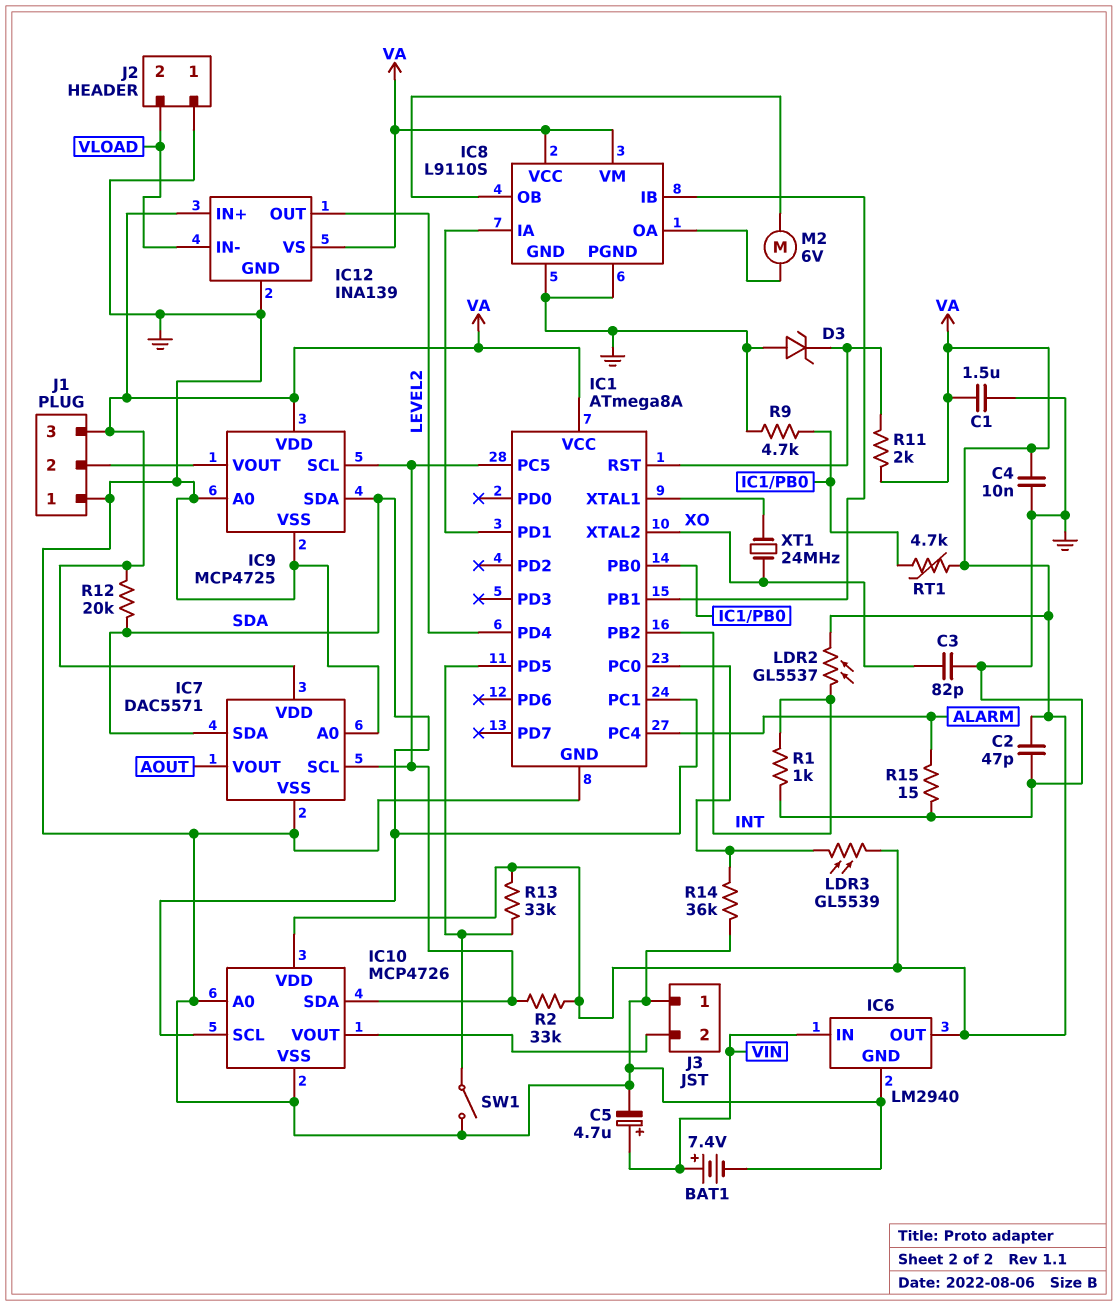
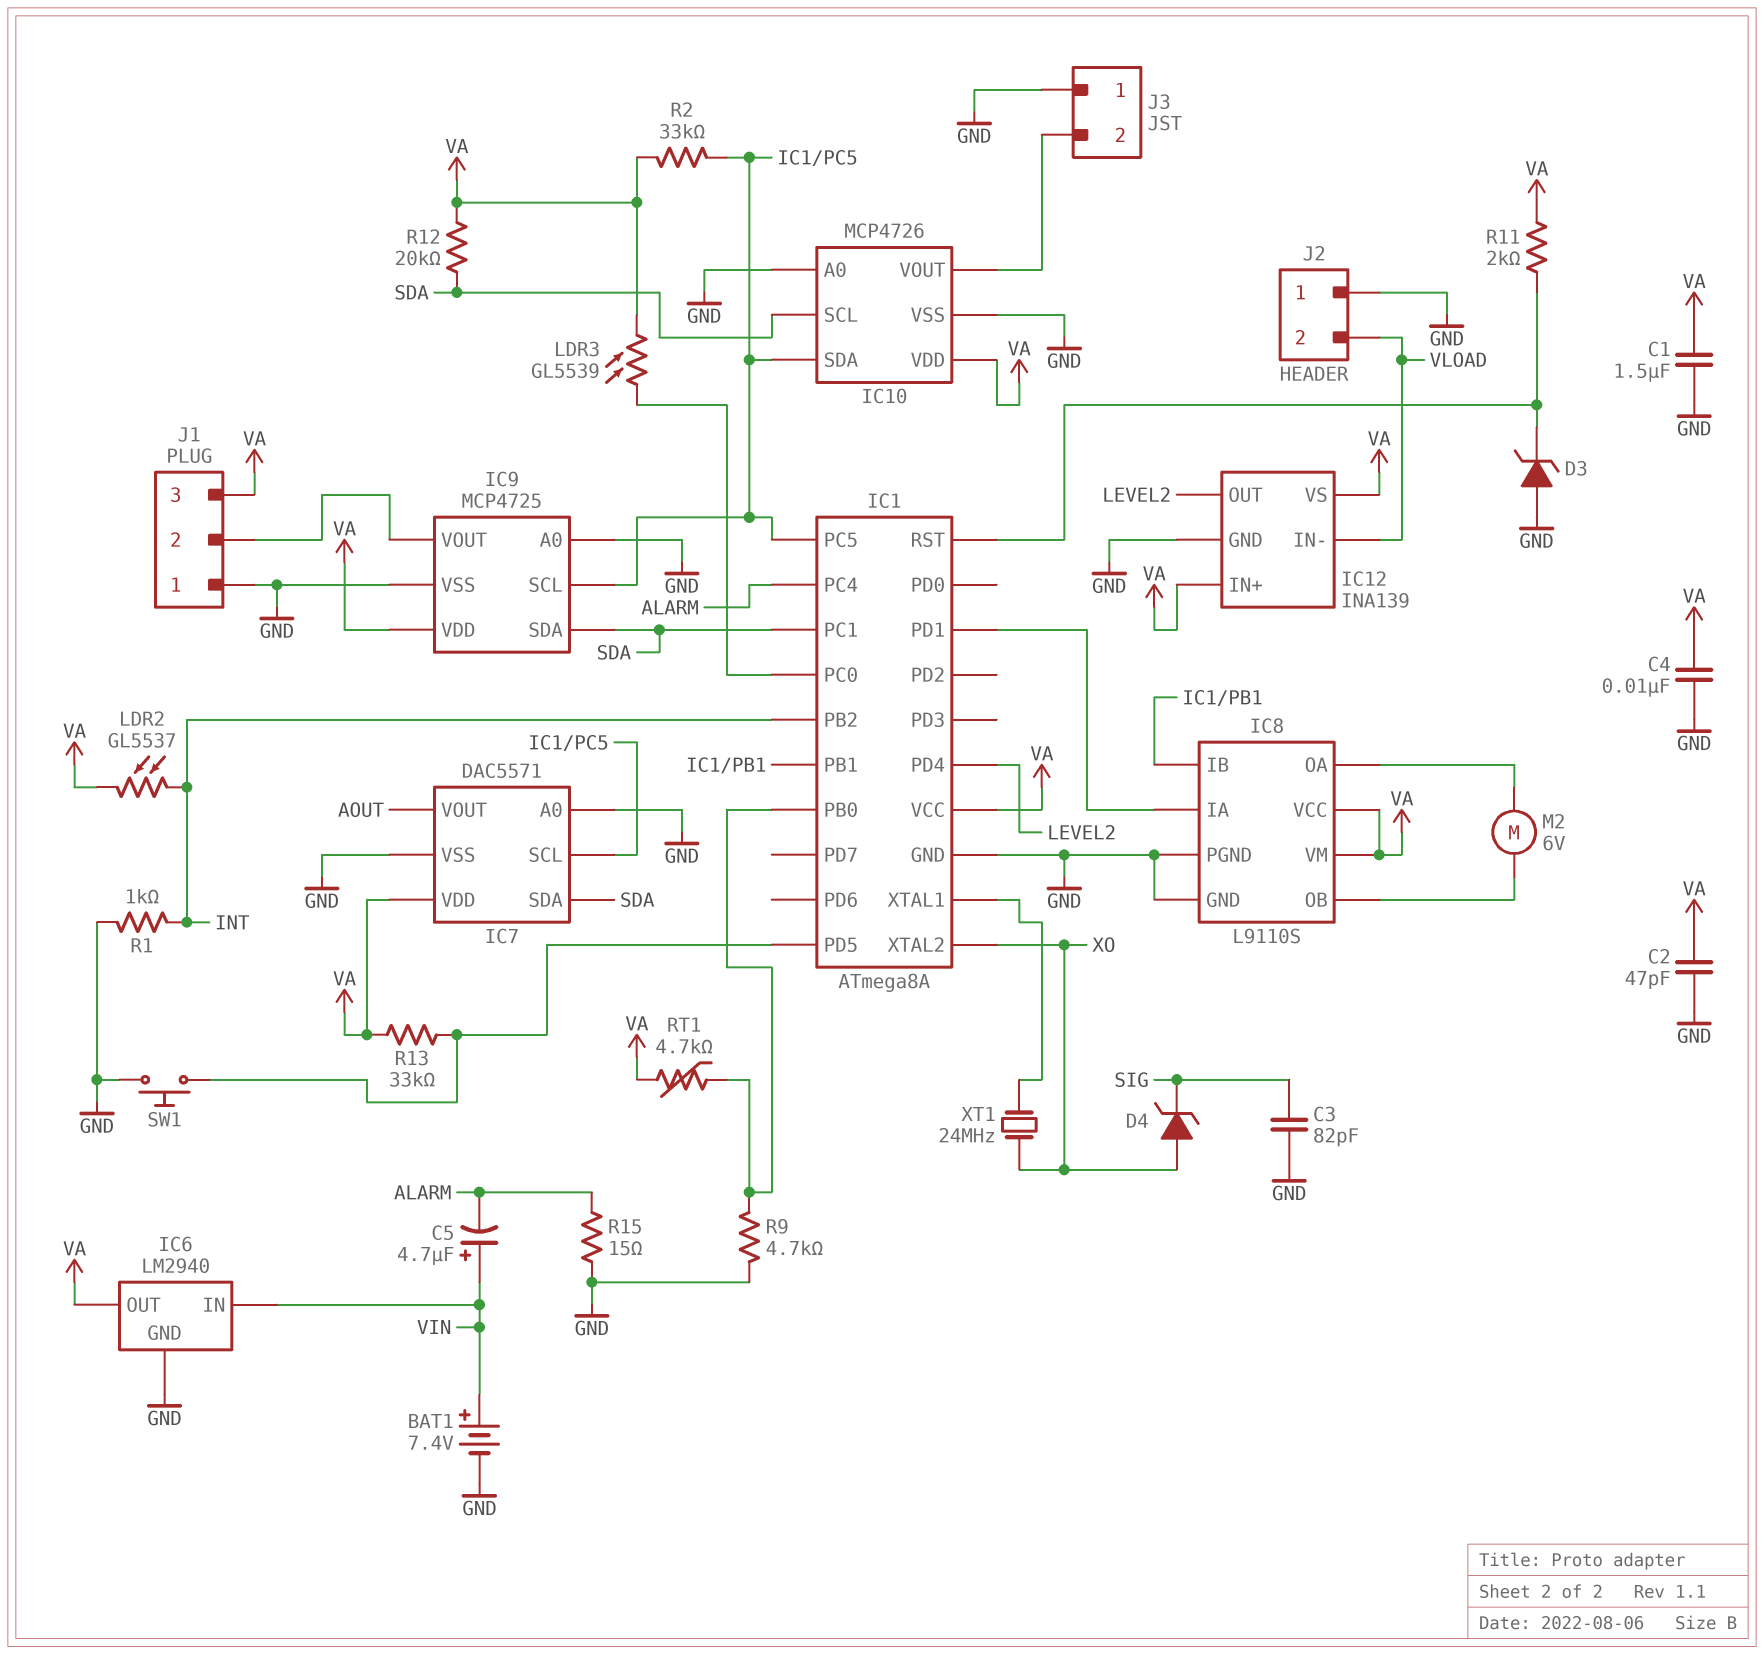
C3: 82pF (GND, XO) -> 82pF (GND, SIG)
C5: 4.7uF (plus VIN, minus GND) -> 4.7uF (plus VIN, minus ALARM)
D4: none -> zener (A XO, K SIG)
R14: 36k (GND, IC1/PC0) -> none
SW1: switch (GND, IC1/PD5) -> button (GND, IC1/PD5)

